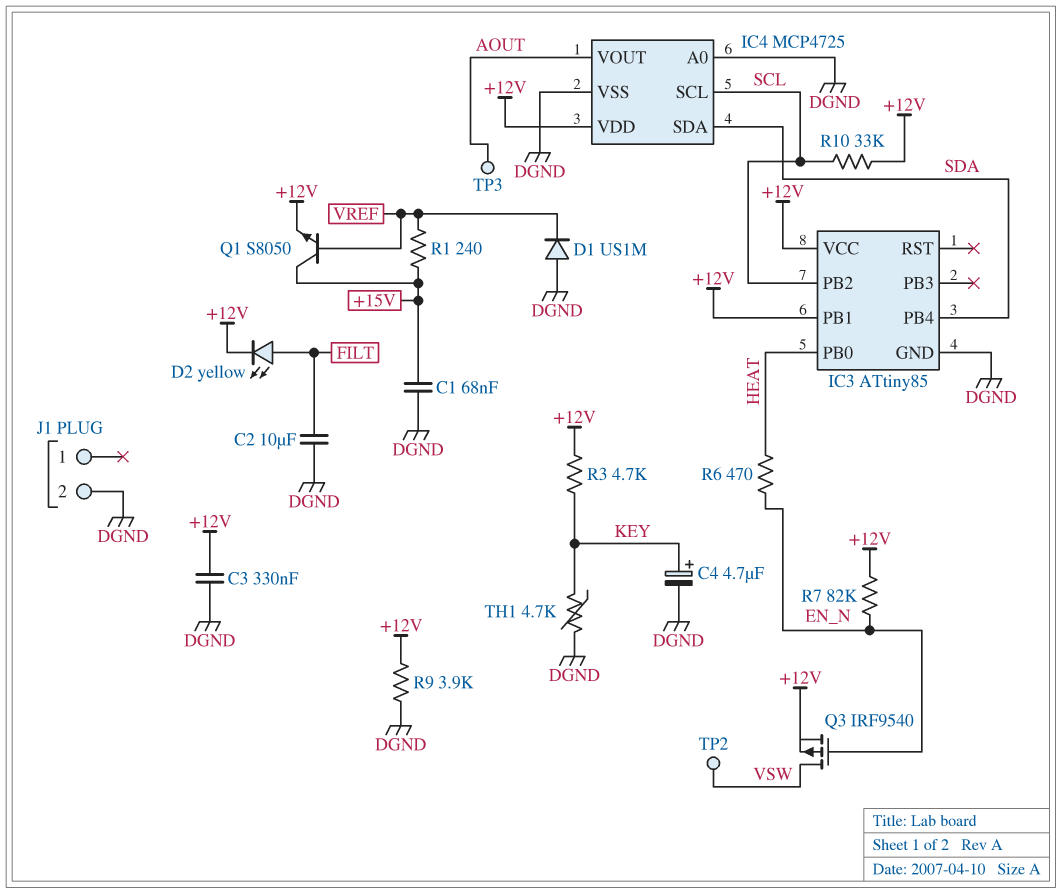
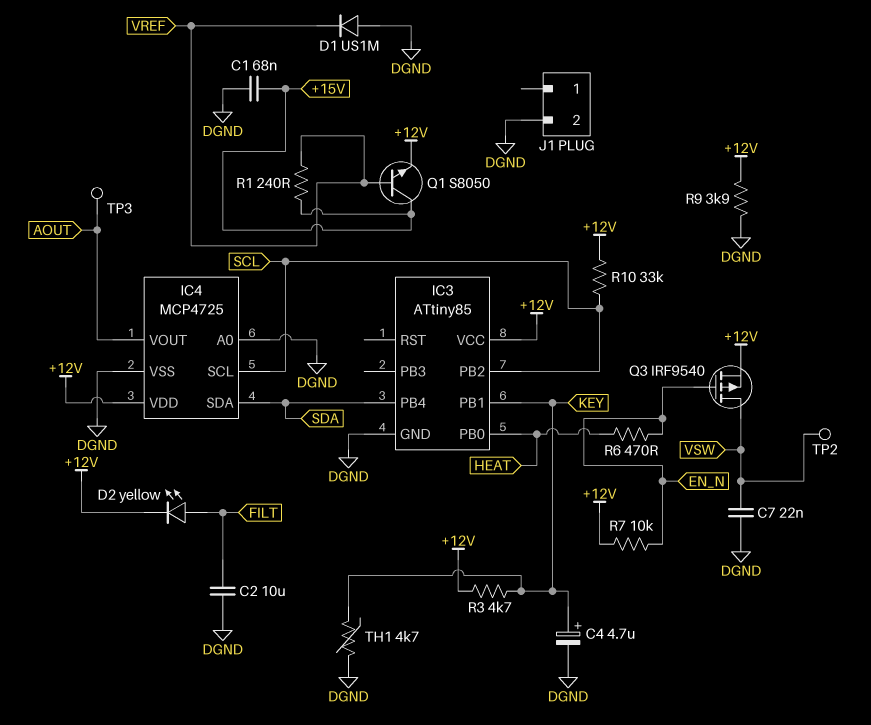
C3: 330nF (+12V, DGND) -> none
C7: none -> 22nF (DGND, VSW)
IC3 pin PB1: +12V -> KEY
R7: 82k (+12V, EN_N) -> 10k (+12V, EN_N)

